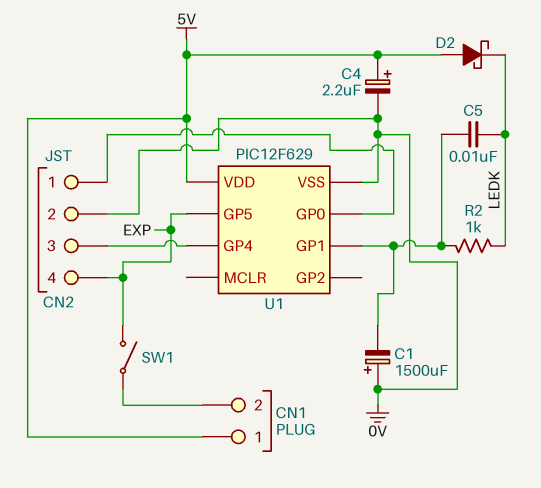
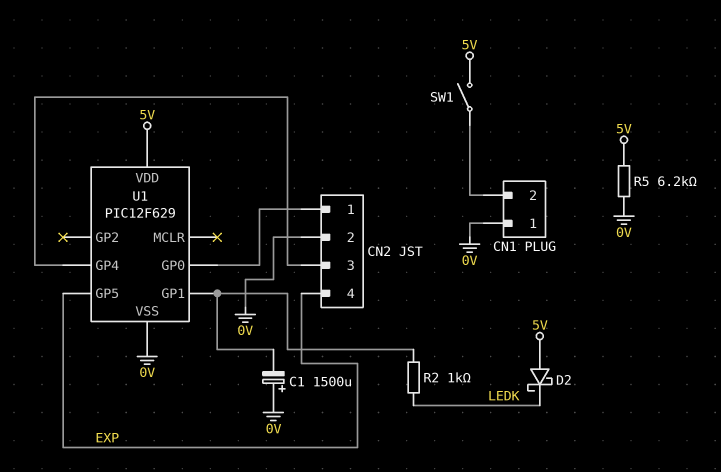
C4: 2.2uF (plus 5V, minus 0V) -> none
C5: 10nF (LEDK, U1/GP1) -> none
CN1 pin 1: 5V -> 0V
R5: none -> 6.2k (0V, 5V)
SW1: switch (CN1/2, EXP) -> switch (5V, CN1/2)

